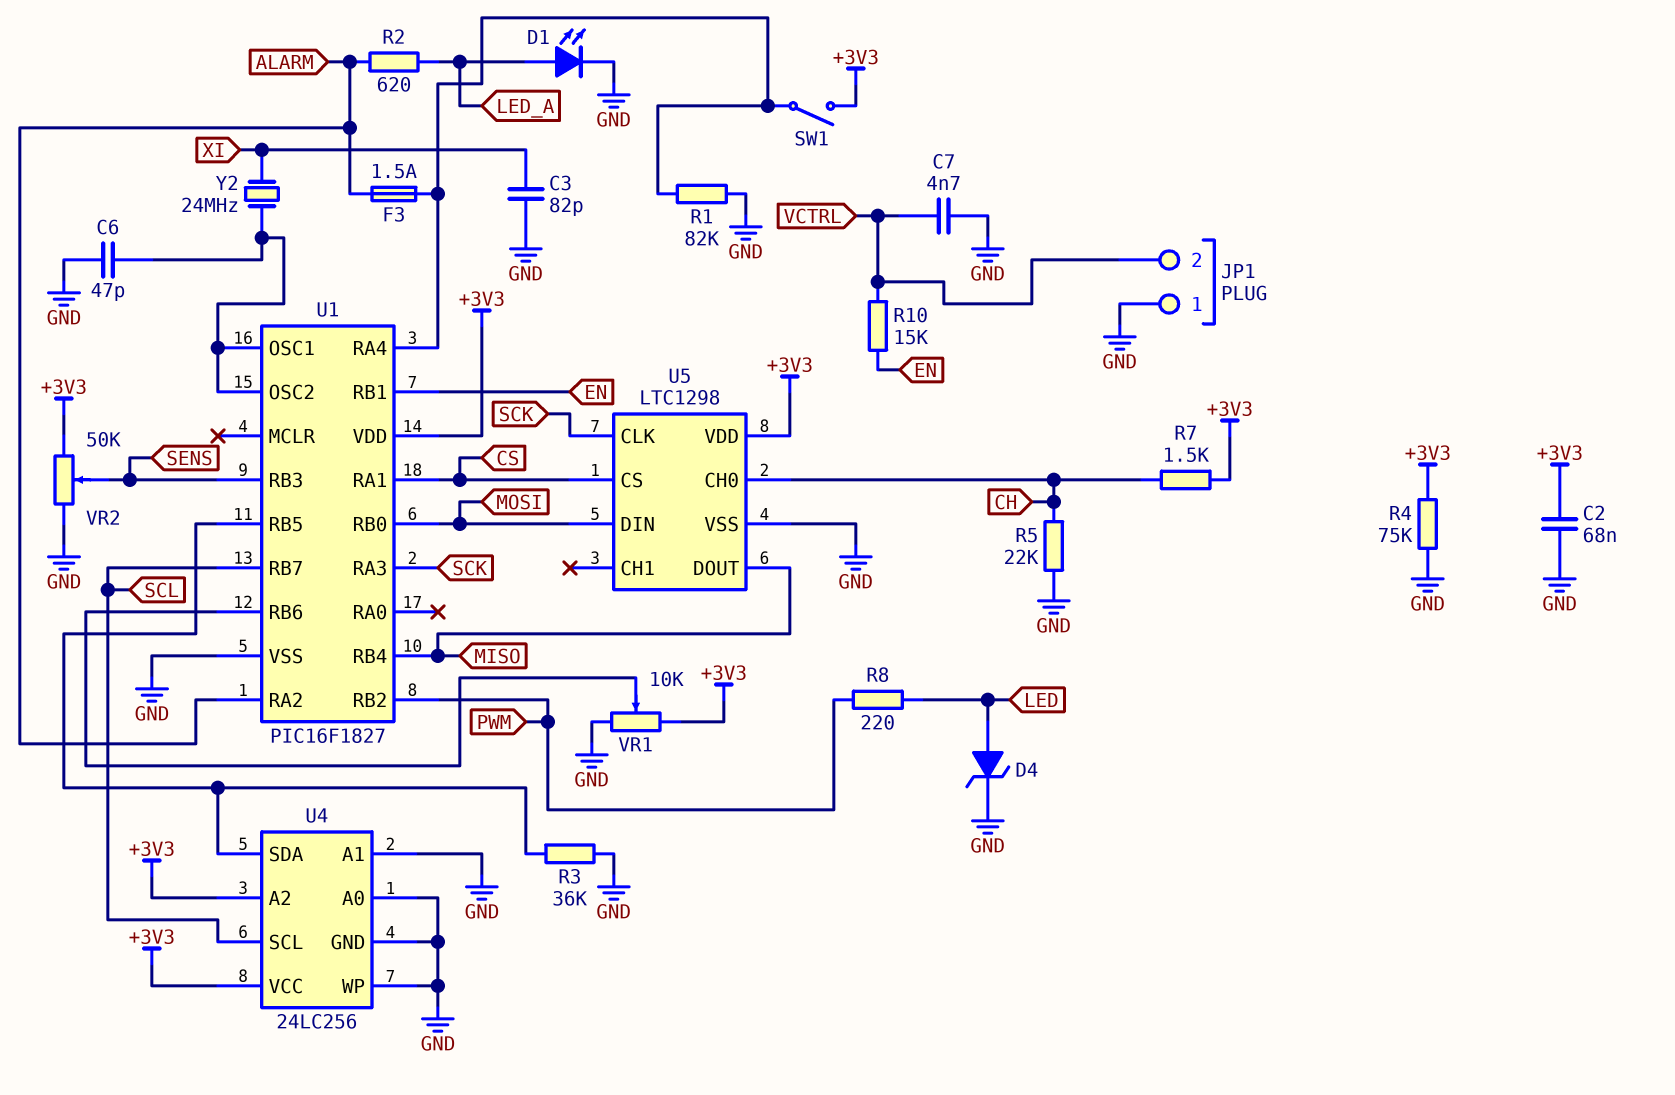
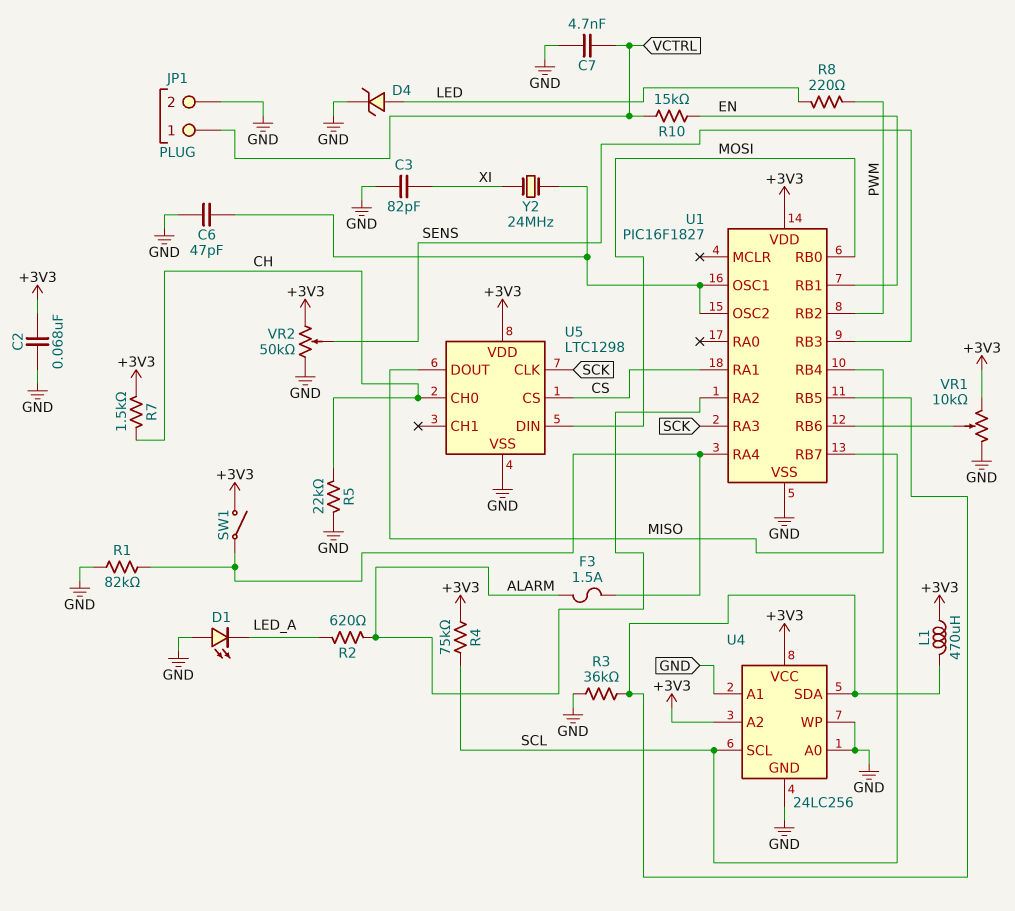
D1: LED (A LED_A, K GND) -> LED (A GND, K LED_A)
JP1 pin 1: GND -> VCTRL
JP1 pin 2: VCTRL -> GND
L1: none -> 470uH (+3V3, U1/RB5)
R4: 75k (+3V3, GND) -> 75k (+3V3, SCL)

